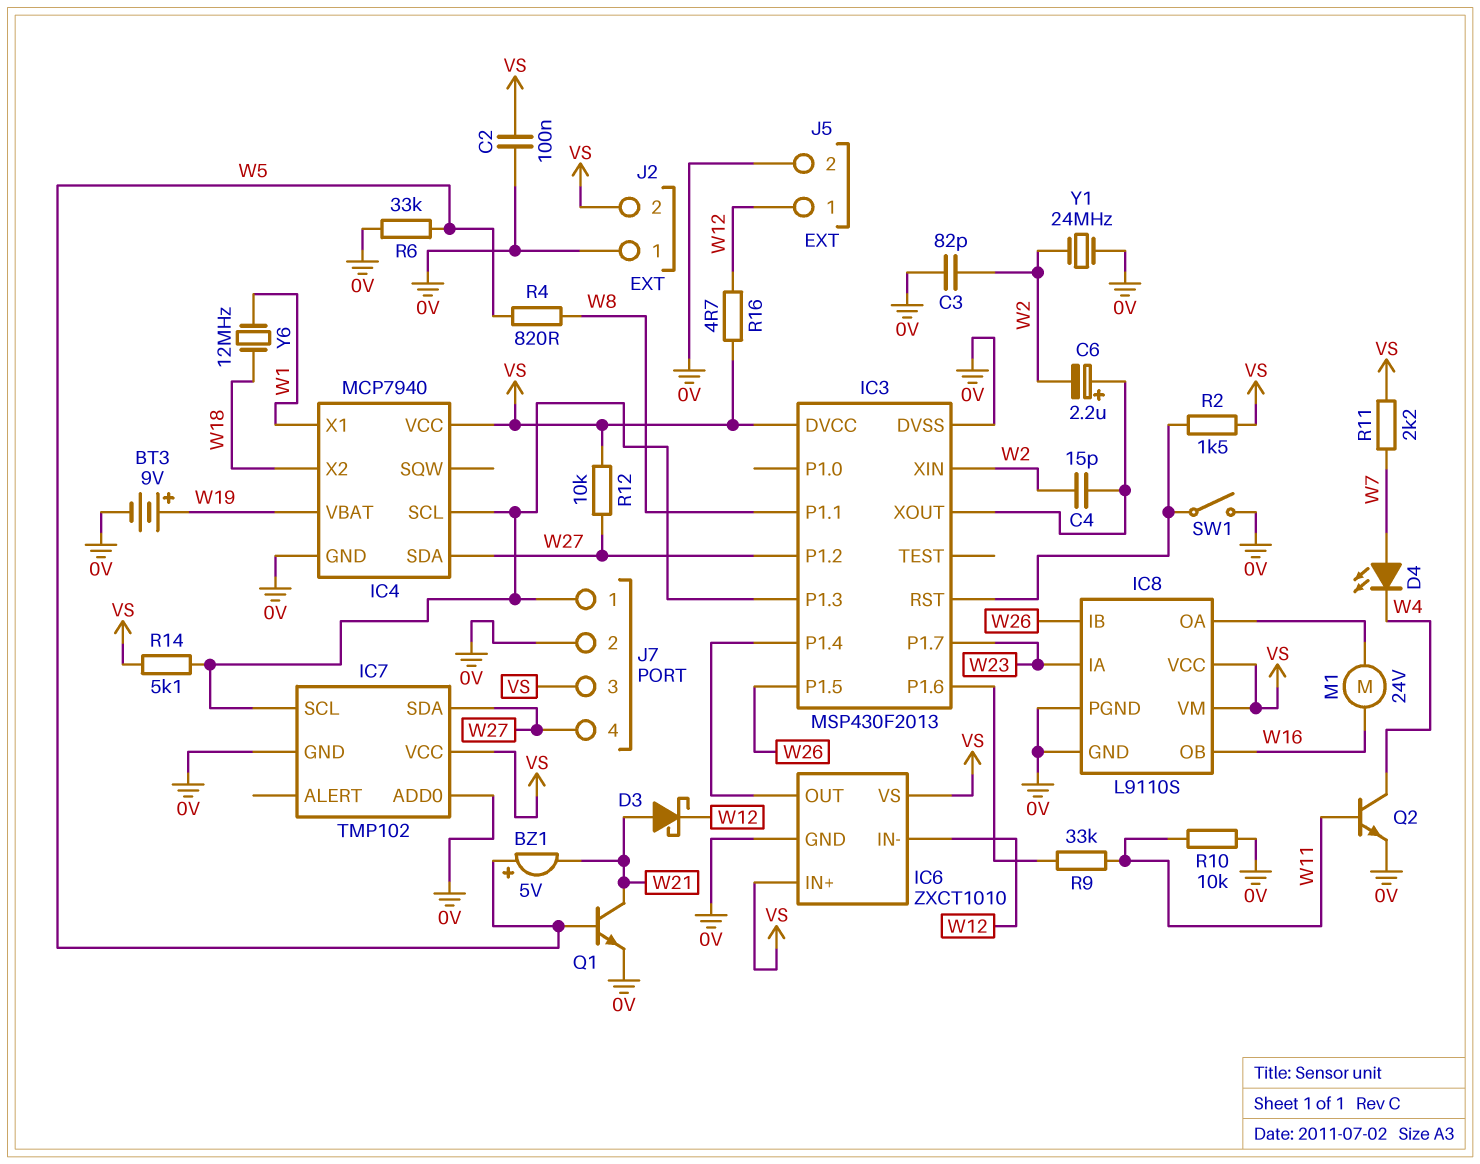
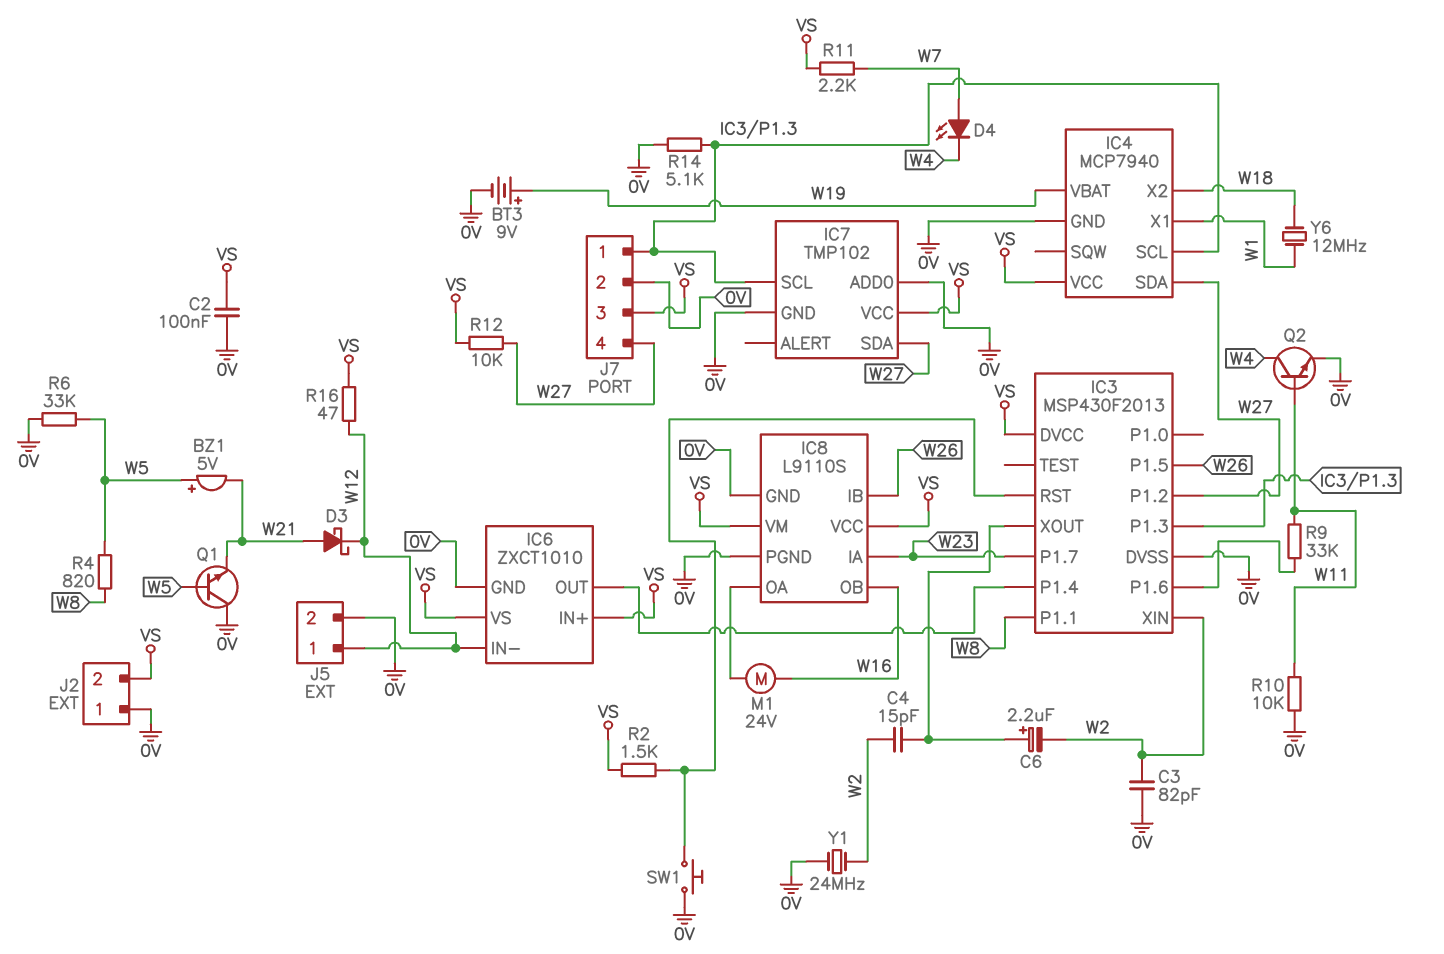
Q1: NPN (B W5, C W21, E 0V) -> NPN (B W5, C 0V, E W21)
R14: 5.1k (IC3/P1.3, VS) -> 5.1k (0V, IC3/P1.3)
R16: 4.7 (VS, W12) -> 47 (VS, W12)
SW1: switch (0V, IC3/RST) -> button (0V, IC3/RST)

